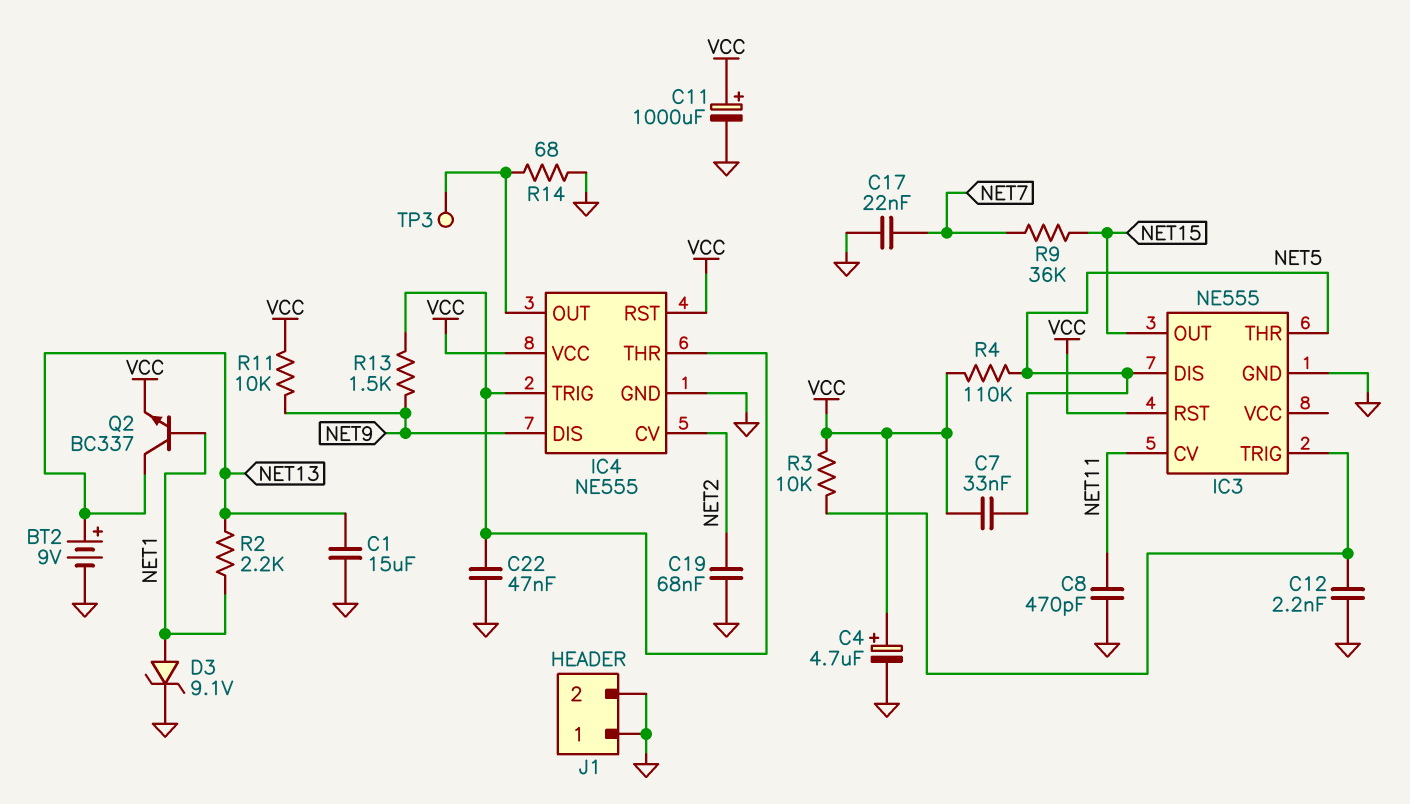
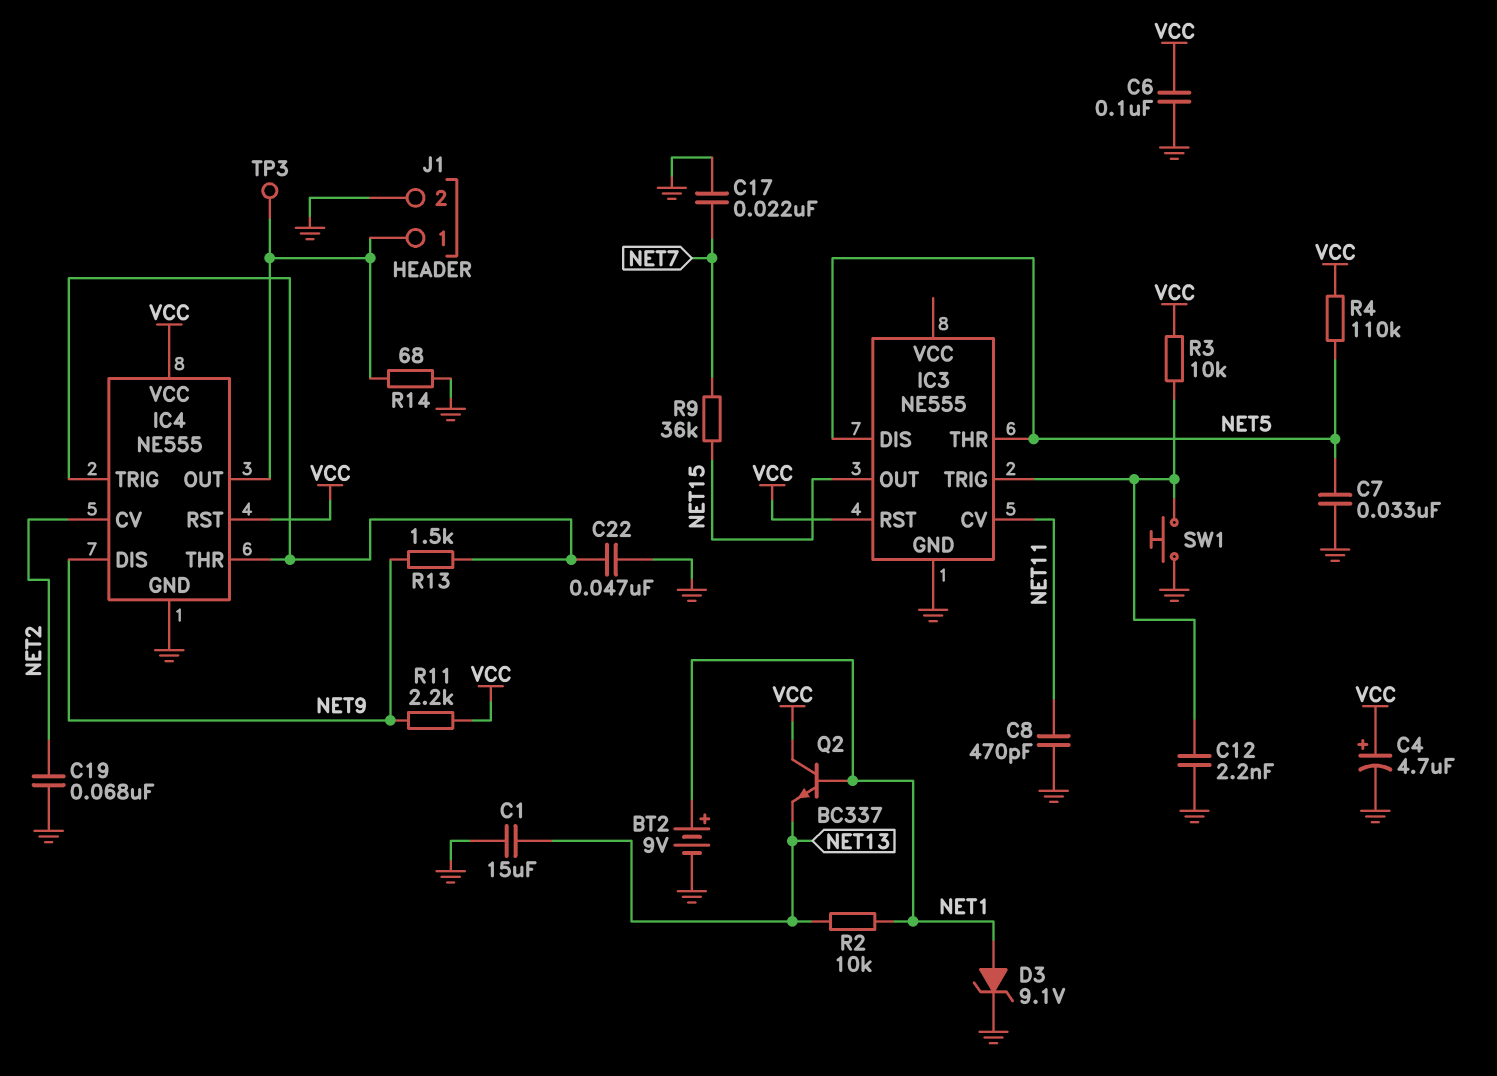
BT2: 9V (plus NET13, minus GND) -> 9V (plus NET1, minus GND)
C6: none -> 100nF (GND, VCC)
C7: 33nF (NET5, VCC) -> 33nF (GND, NET5)
C11: 1000uF (plus VCC, minus GND) -> none
J1 pin 1: GND -> IC4/OUT
Q2: NPN BC337 (B NET1, C NET13, E VCC) -> NPN BC337 (B NET1, C VCC, E NET13)
R2: 2.2k (NET1, NET13) -> 10k (NET1, NET13)
R11: 10k (NET9, VCC) -> 2.2k (NET9, VCC)
SW1: none -> button (GND, IC3/TRIG)

